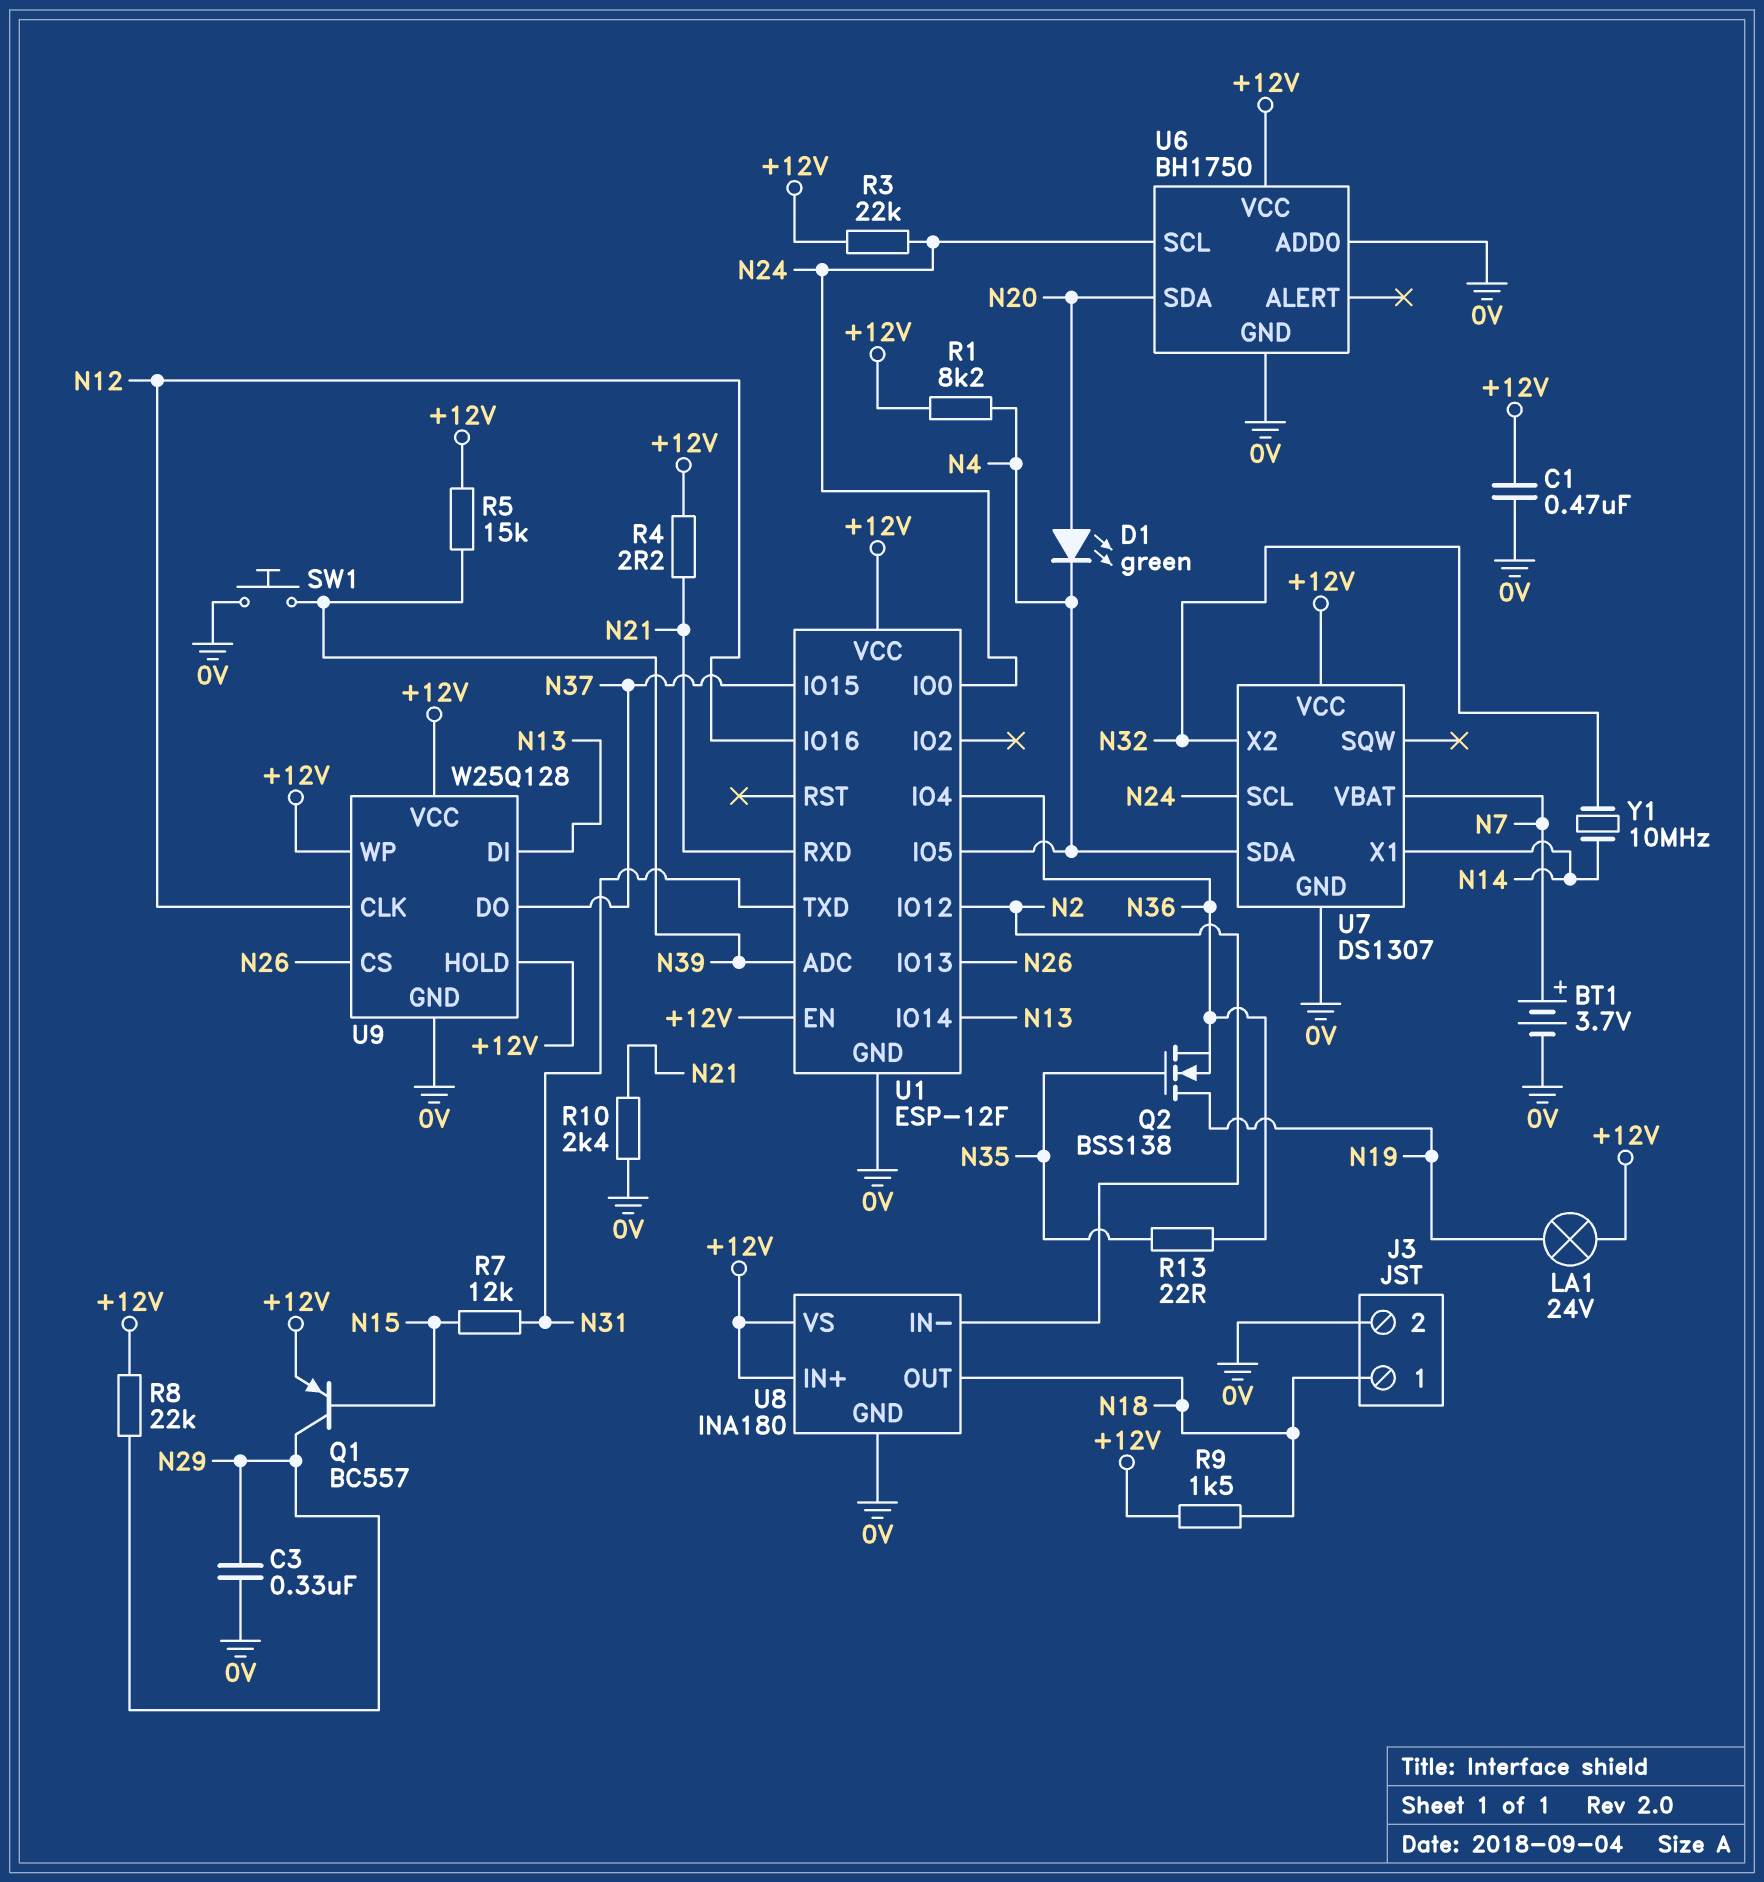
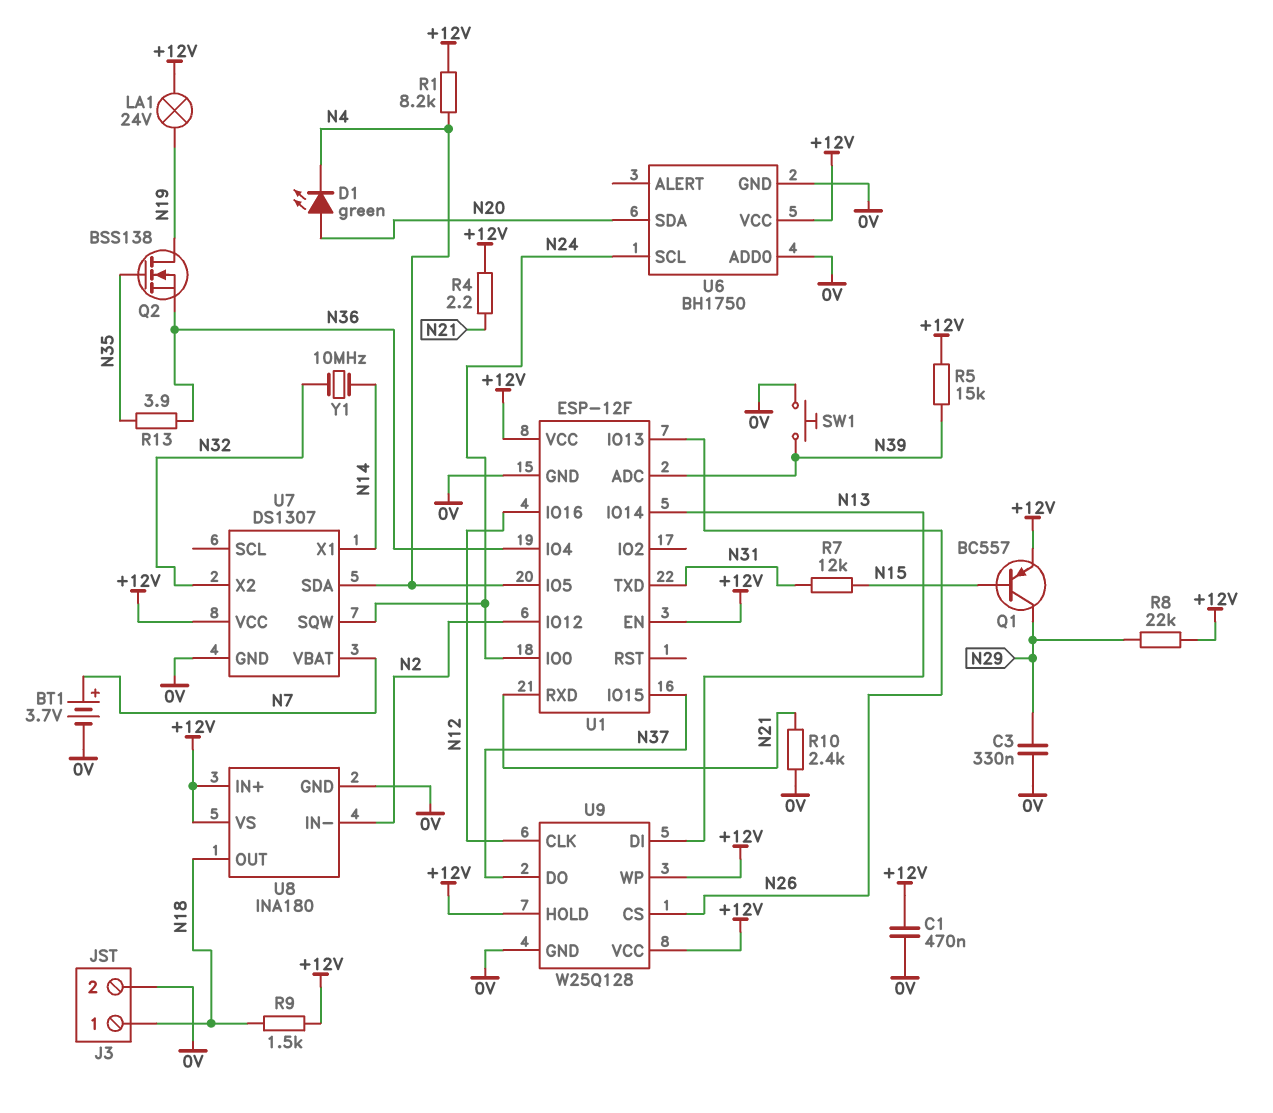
R3: 22k (+12V, N24) -> none
R13: 22 (N35, N36) -> 3.9 (N35, N36)
U7 pin SCL: N24 -> none
U7 pin SQW: none -> N24

